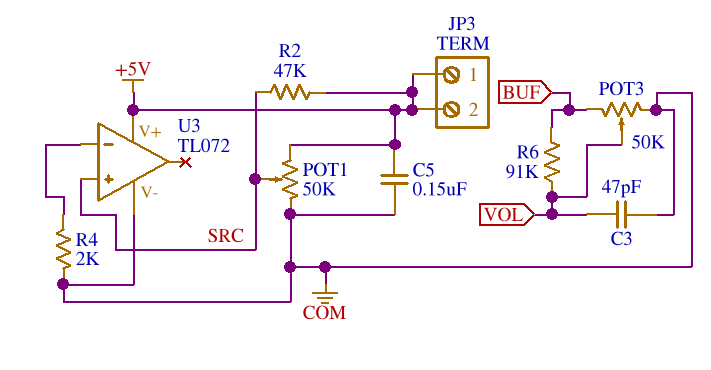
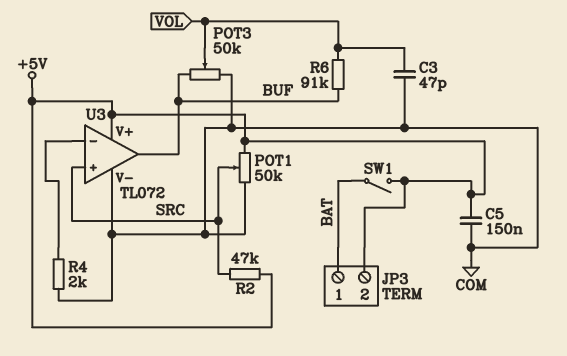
JP3 pin 1: +5V -> BAT
SW1: none -> switch (+5V, BAT)
U3 pin out: none -> BUF

